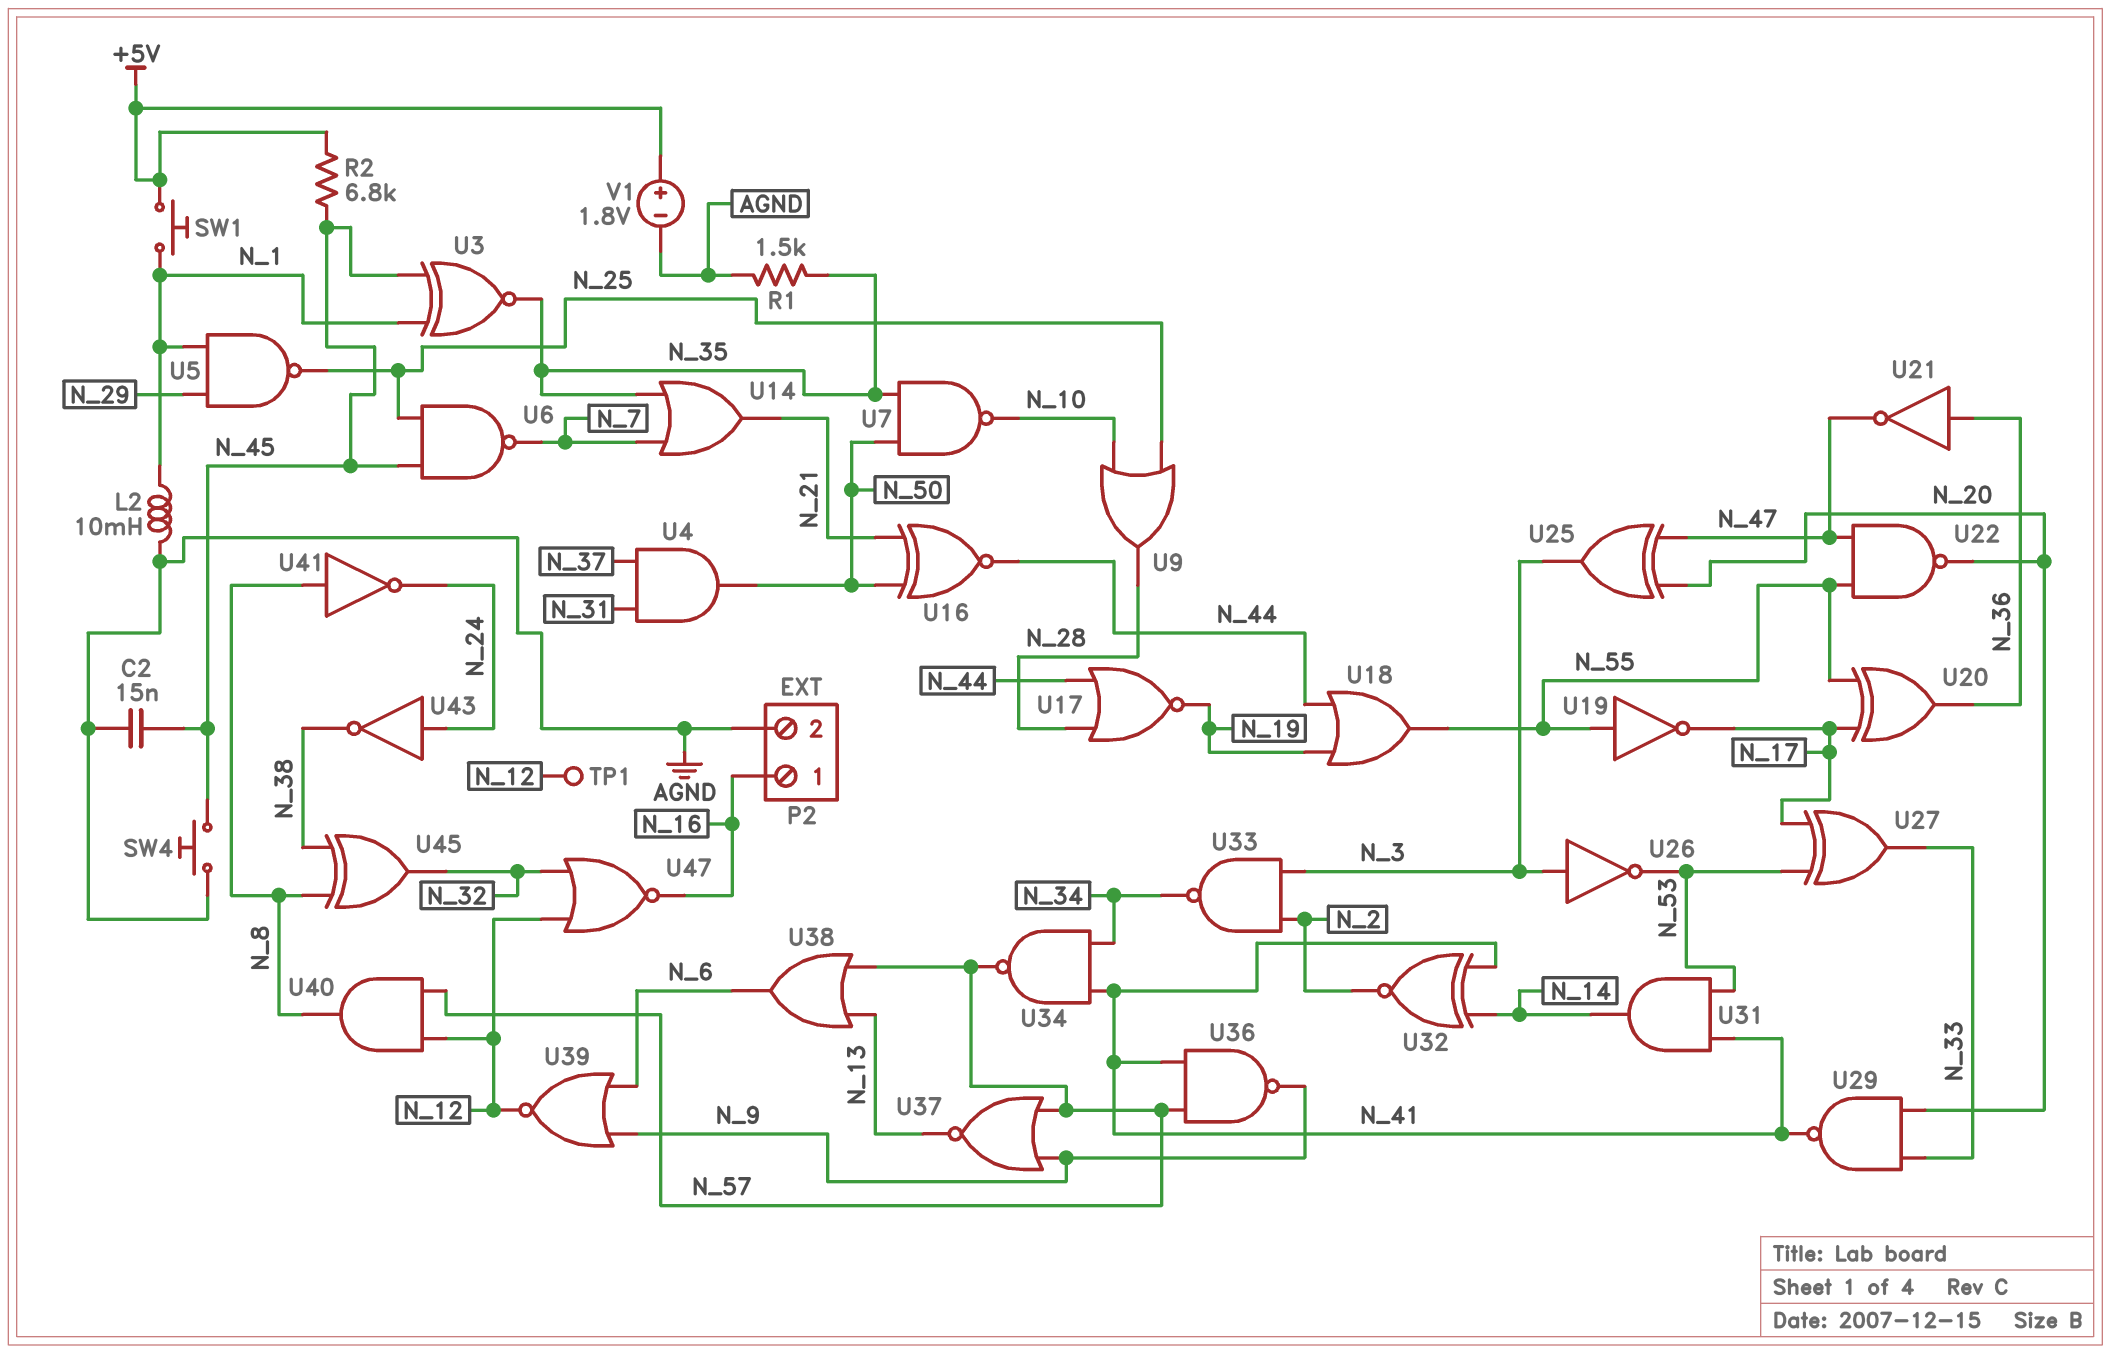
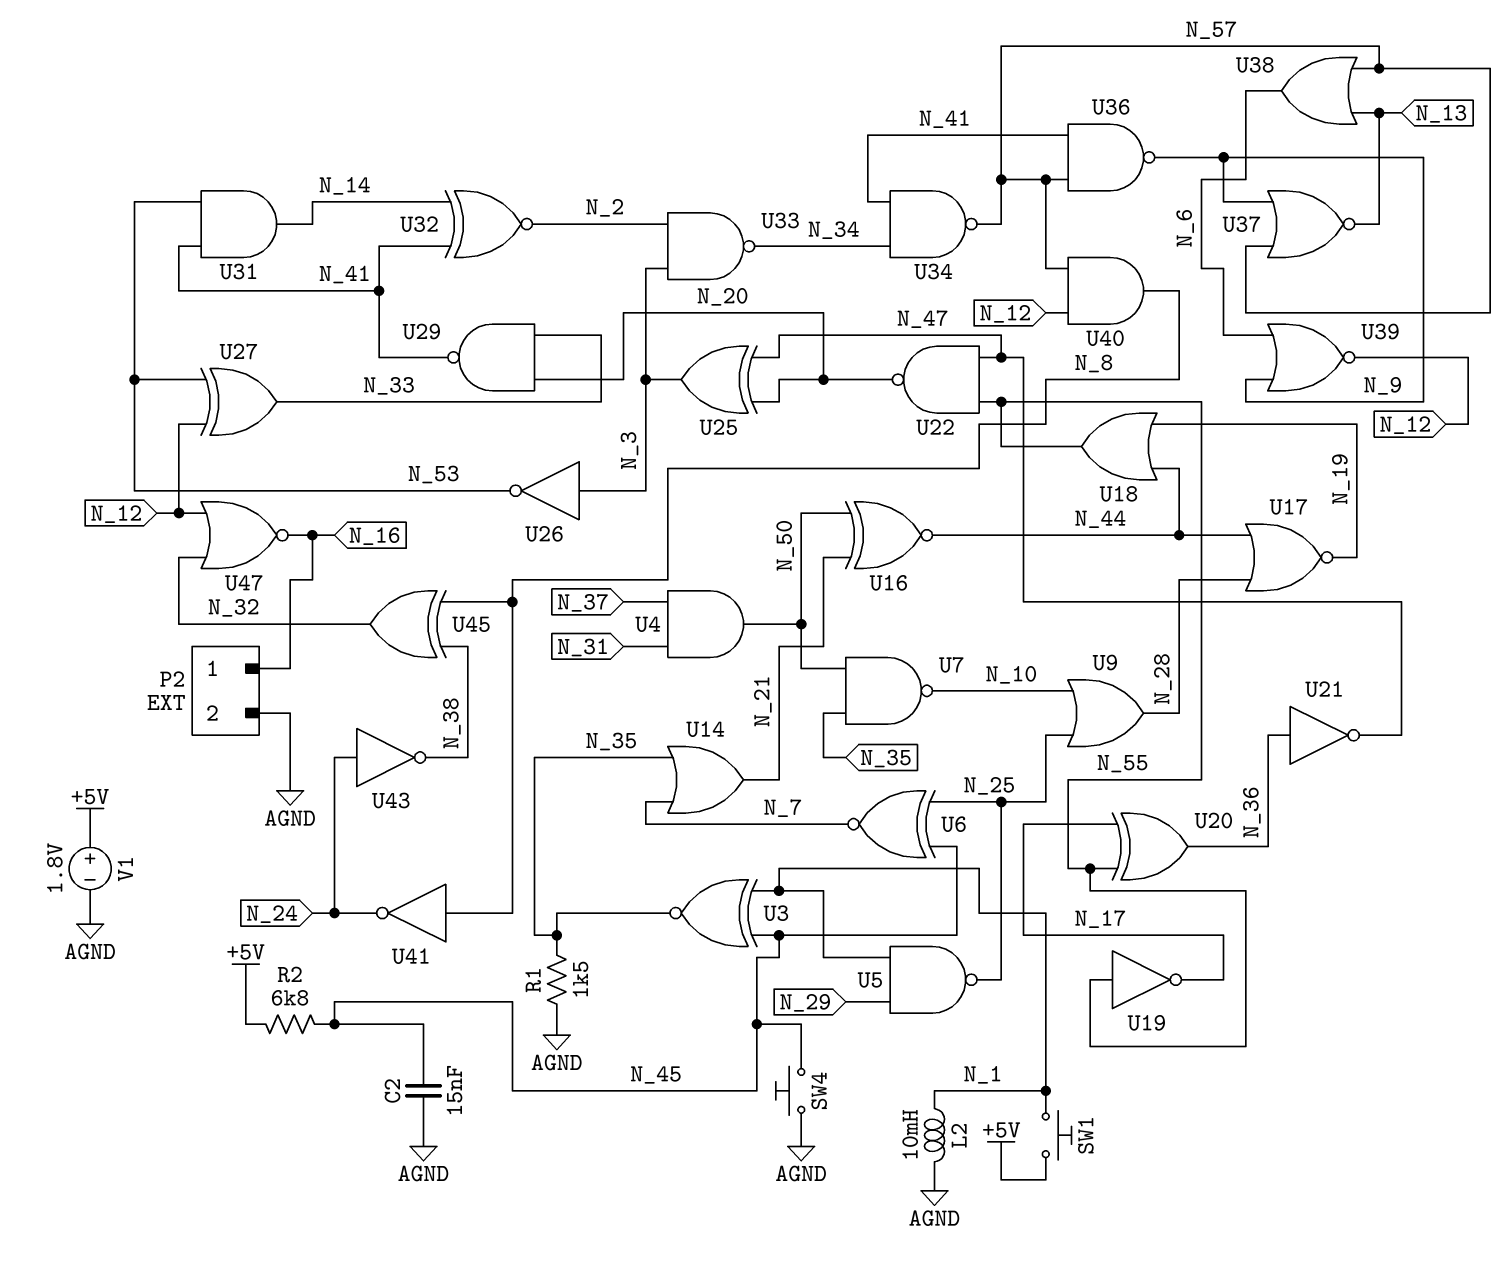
TP1: test point (N_12) -> none
U6: NAND (in N_25, in N_45, out N_7) -> XNOR (in N_25, in N_45, out N_7)
U27: XOR (in N_17, in N_53, out N_33) -> XOR (in N_12, in N_53, out N_33)

